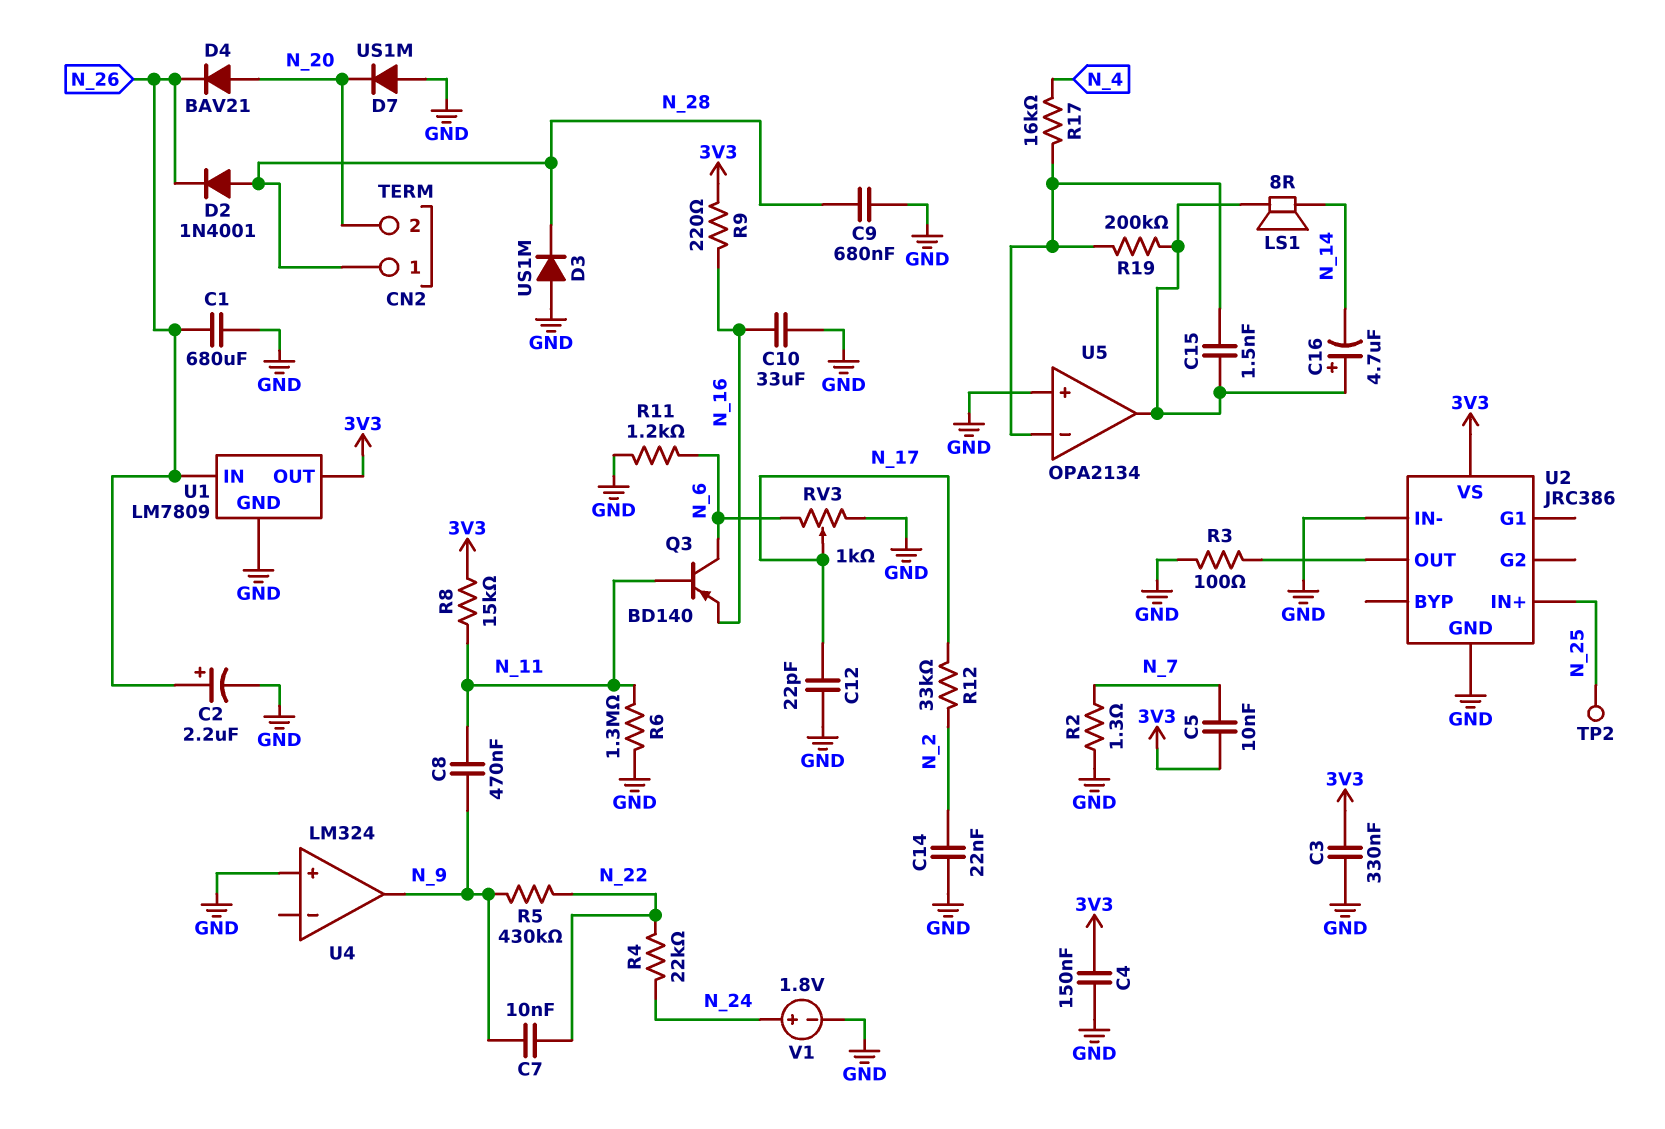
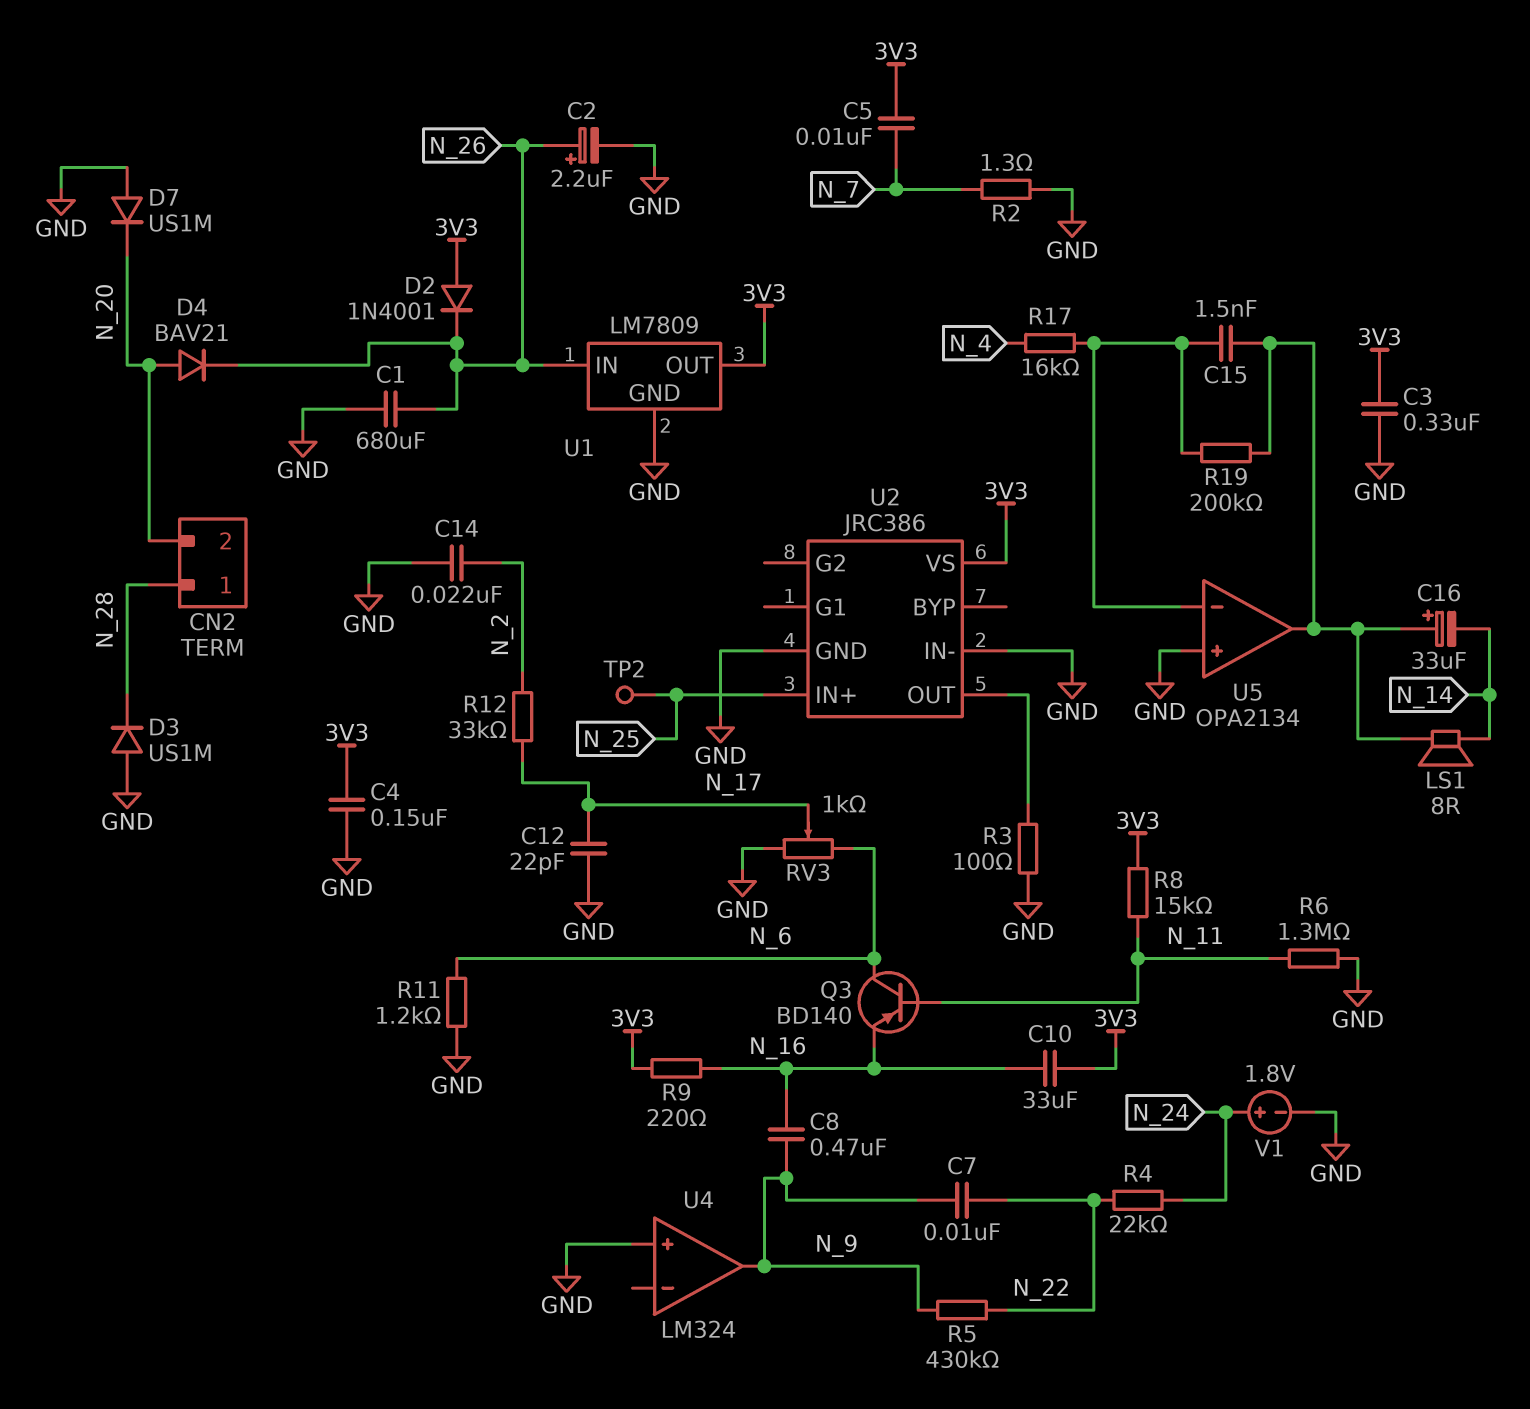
C8: 470nF (N_9, N_11) -> 470nF (N_9, N_16)
C9: 680nF (GND, N_28) -> none
C10: 33uF (GND, N_16) -> 33uF (3V3, N_16)
C16: 4.7uF (plus U5/out, minus N_14) -> 33uF (plus U5/out, minus N_14)
D2: diode 1N4001 (A N_28, K N_26) -> diode 1N4001 (A 3V3, K N_26)

